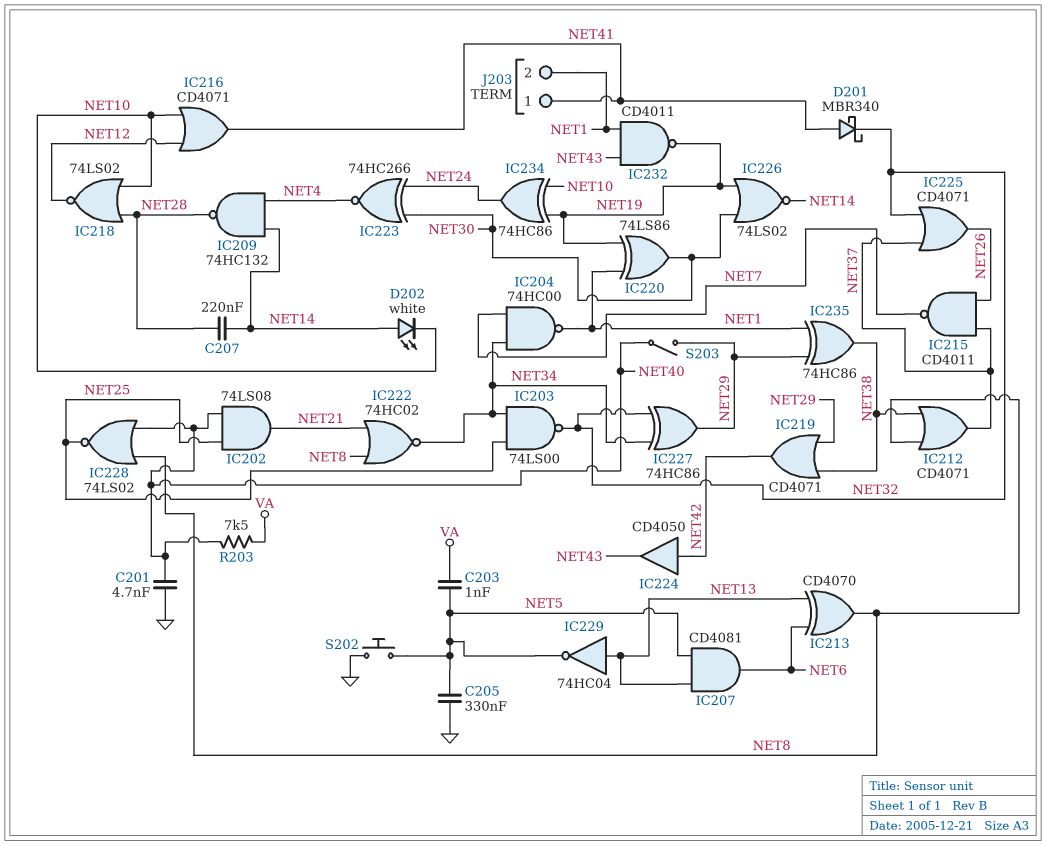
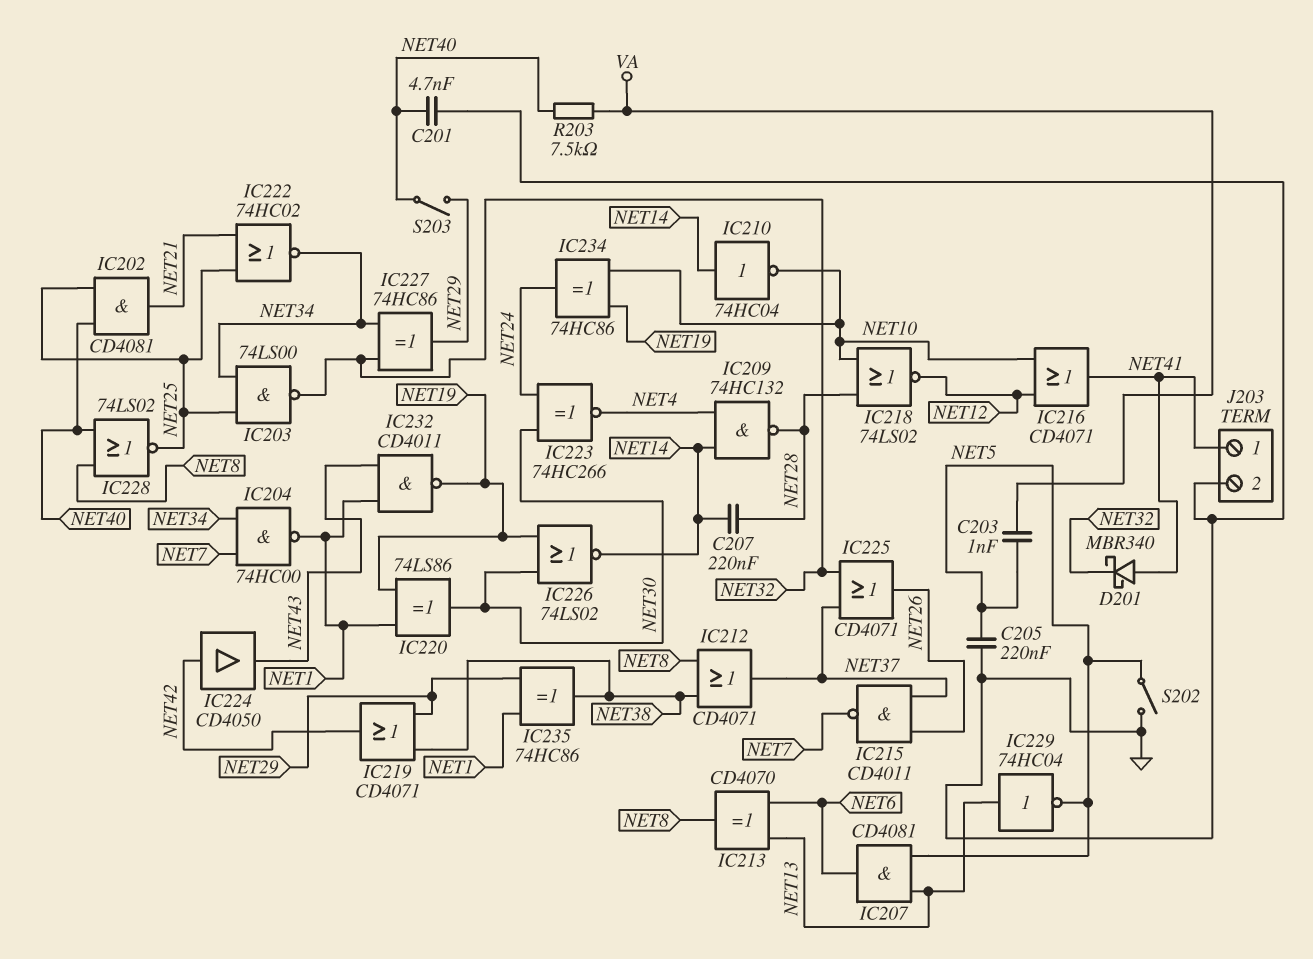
C205: 330nF (GND, NET5) -> 220nF (GND, NET5)
D202: LED white (A NET14, K NET10) -> none
IC202: AND 74LS08 (in NET25, in NET40, out NET21) -> AND CD4081 (in NET25, in NET40, out NET21)
IC210: none -> NOT 74HC04 (in NET14, out NET10)
IC222: NOR 74HC02 (in NET8, in NET21, out NET34) -> NOR 74HC02 (in NET21, in NET25, out NET34)
J203 pin 2: NET1 -> GND
S202: button (GND, NET5) -> switch (GND, NET5)

